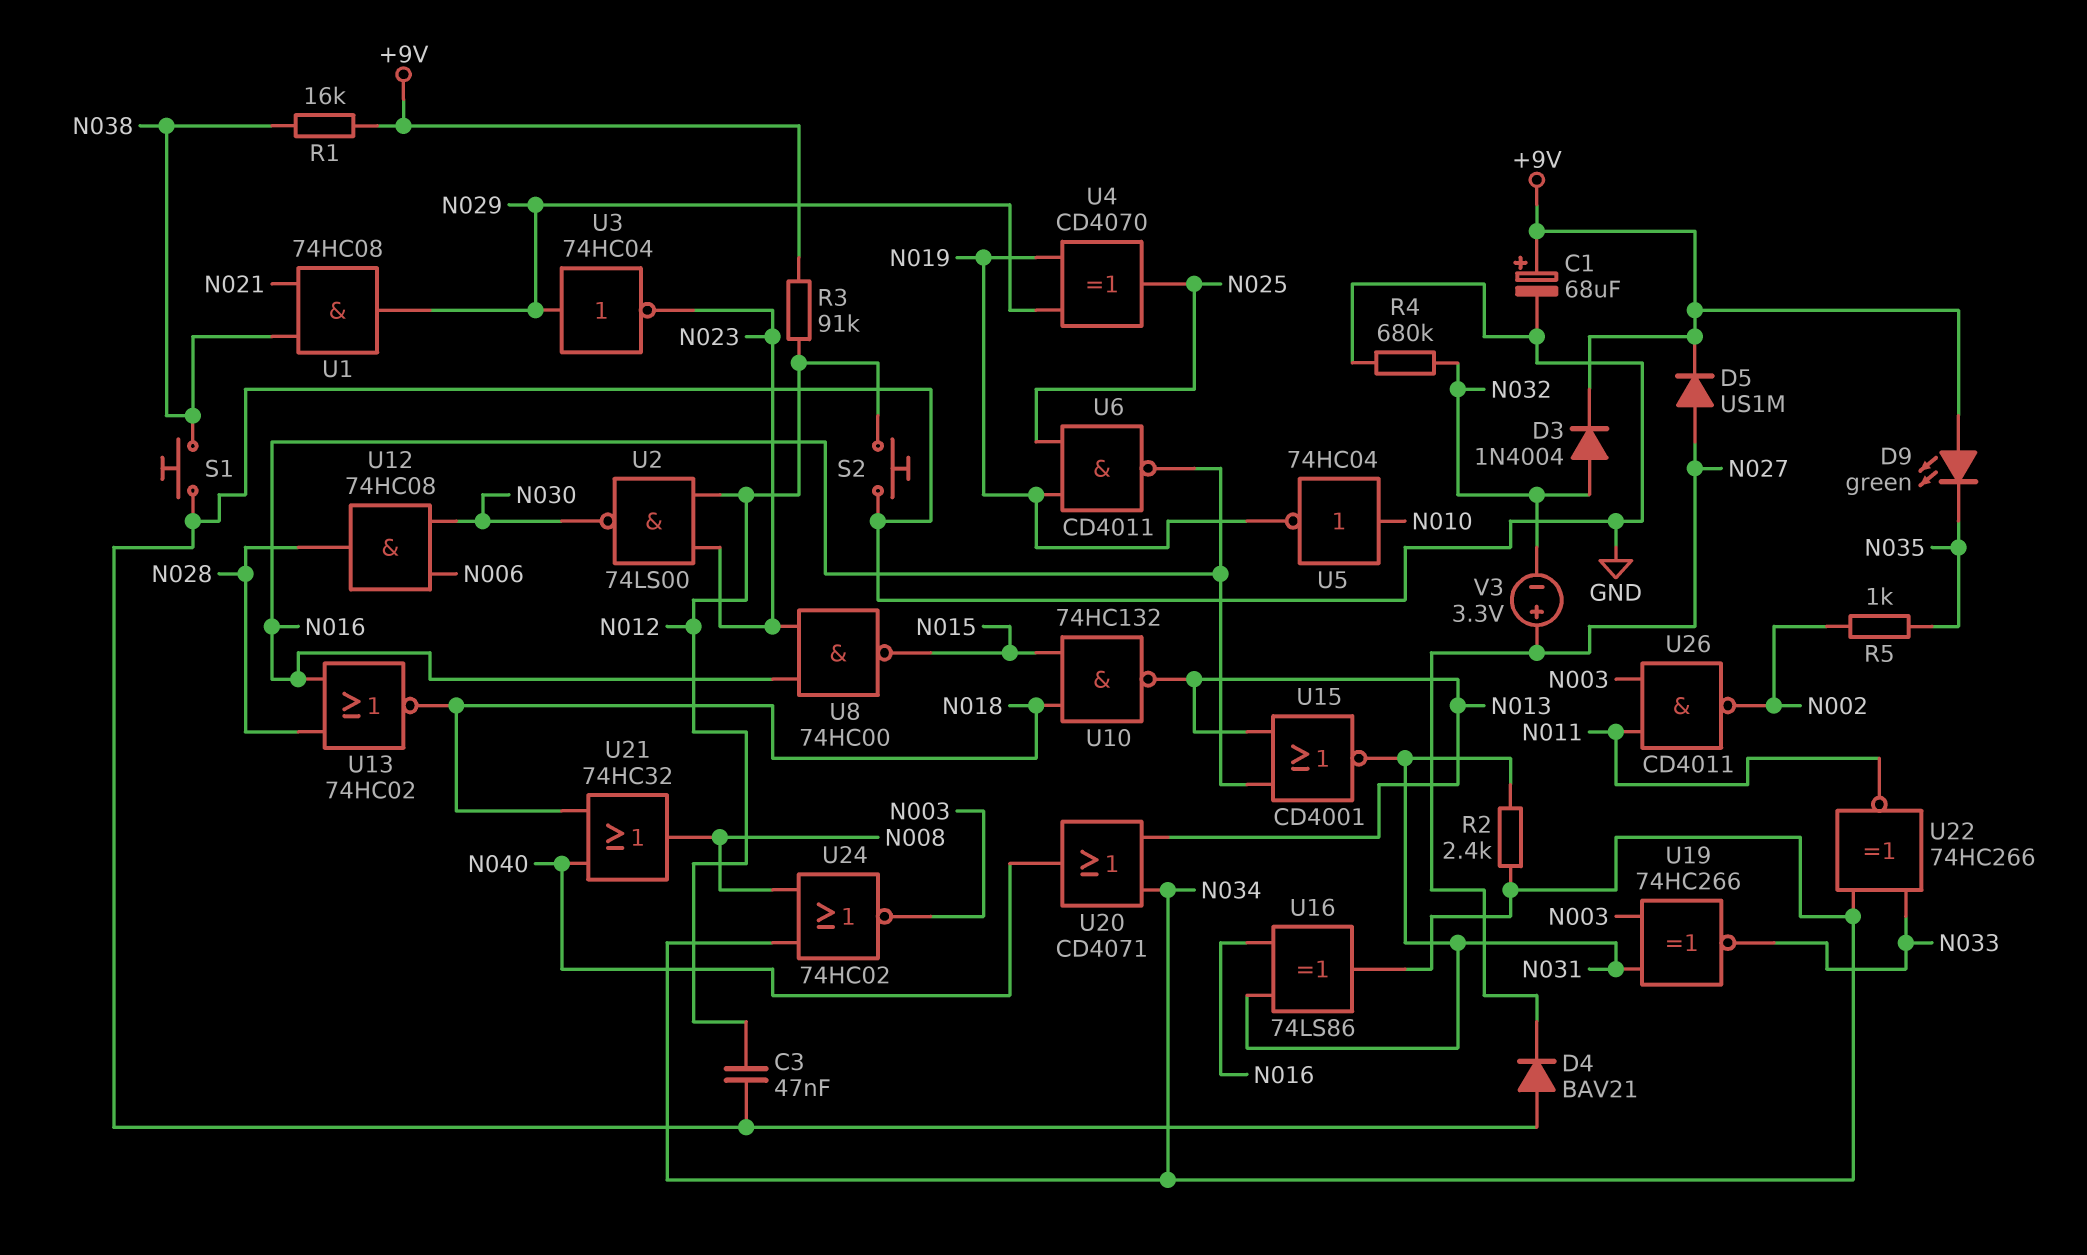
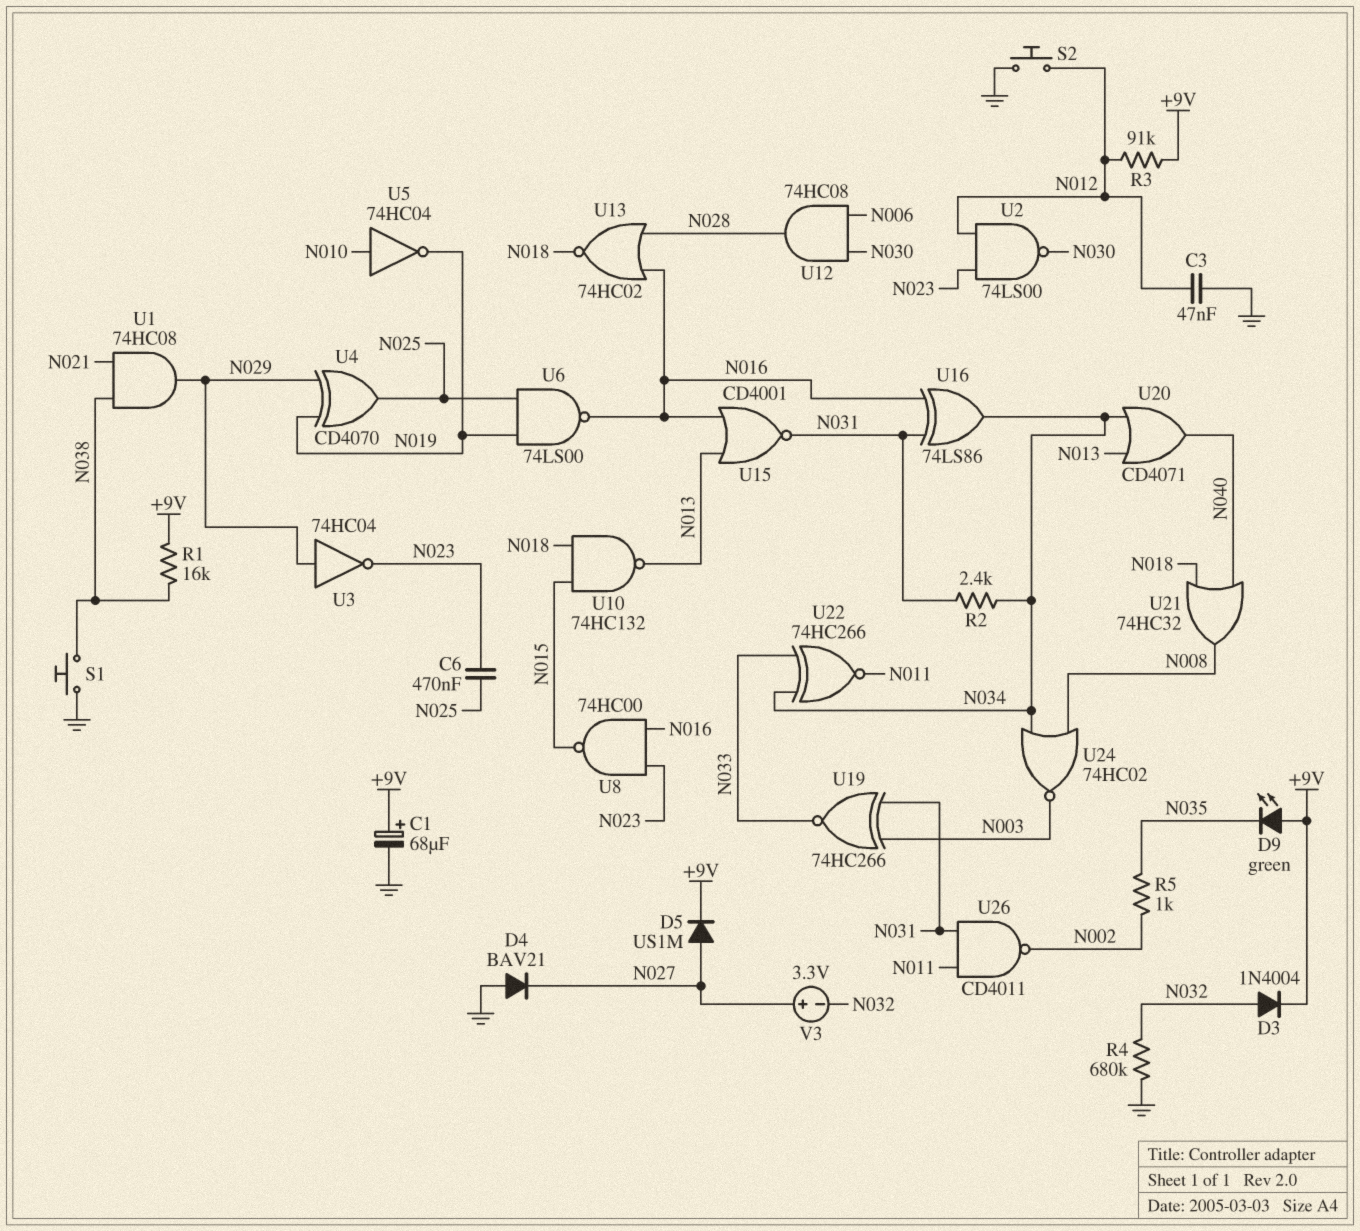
C6: none -> 470nF (N023, N025)
U6: NAND CD4011 (in N019, in N025, out N016) -> NAND 74LS00 (in N019, in N025, out N016)
U26: NAND CD4011 (in N003, in N011, out N002) -> NAND CD4011 (in N011, in N031, out N002)

